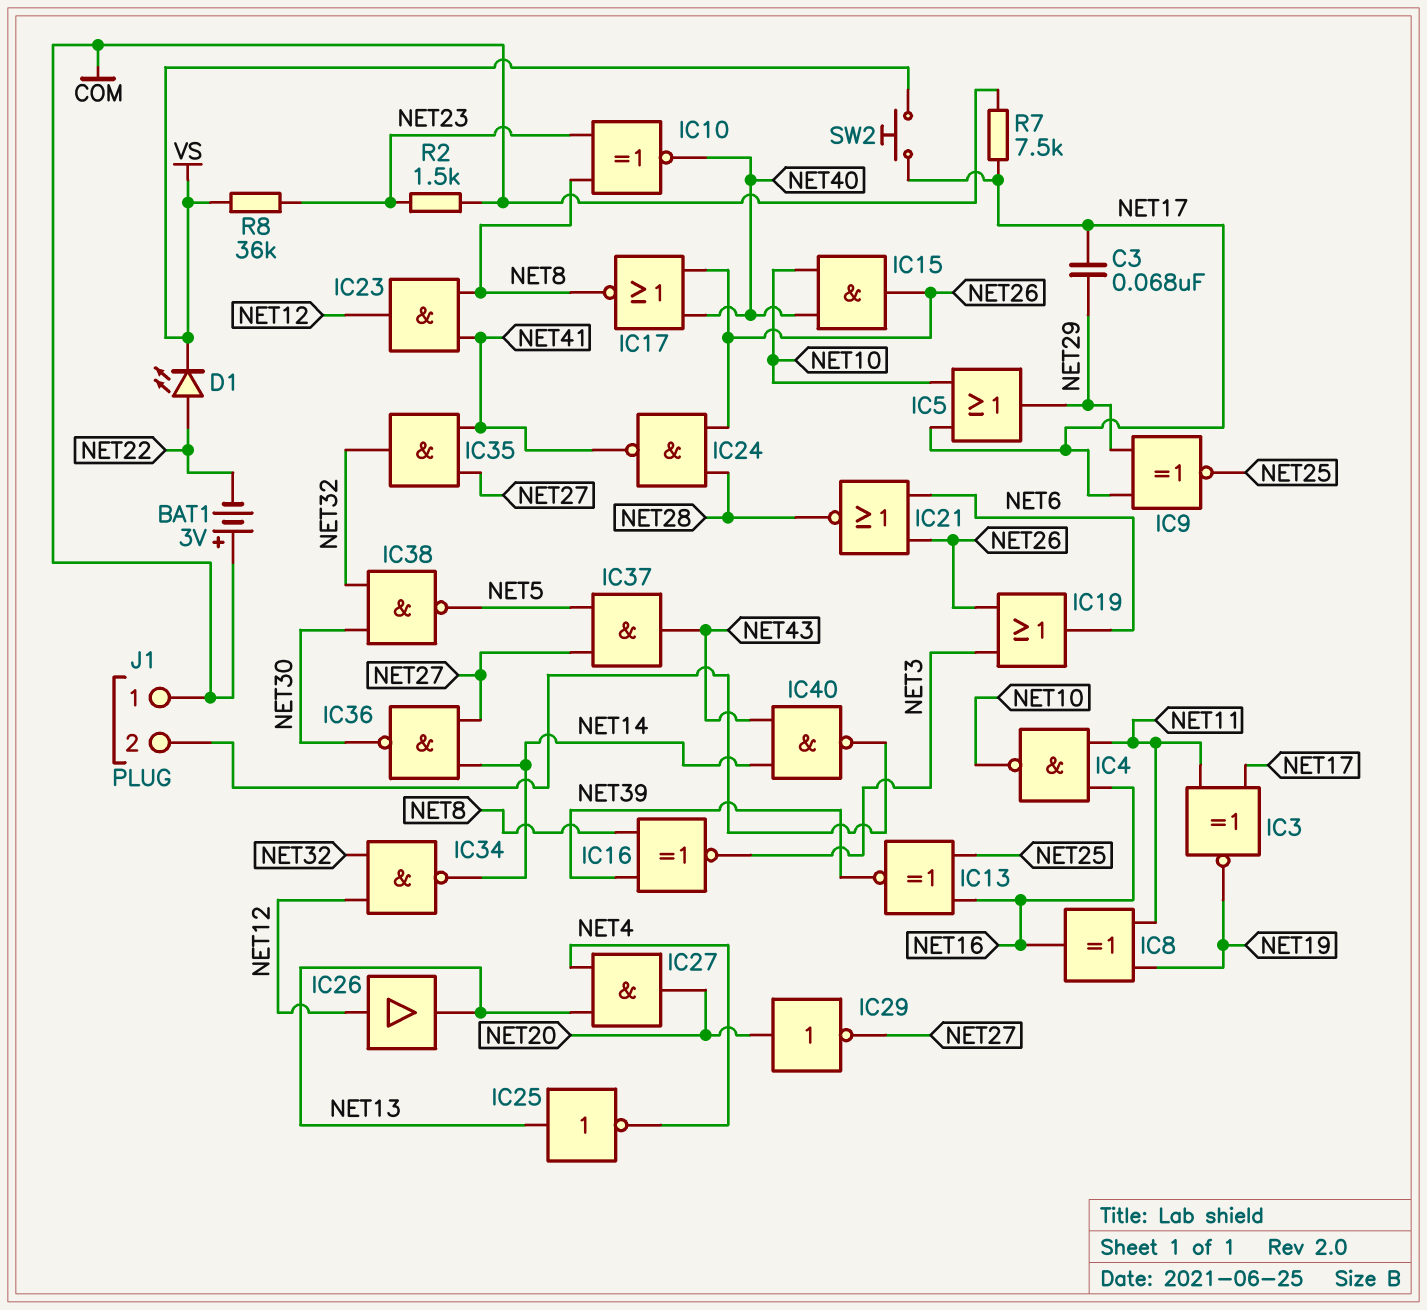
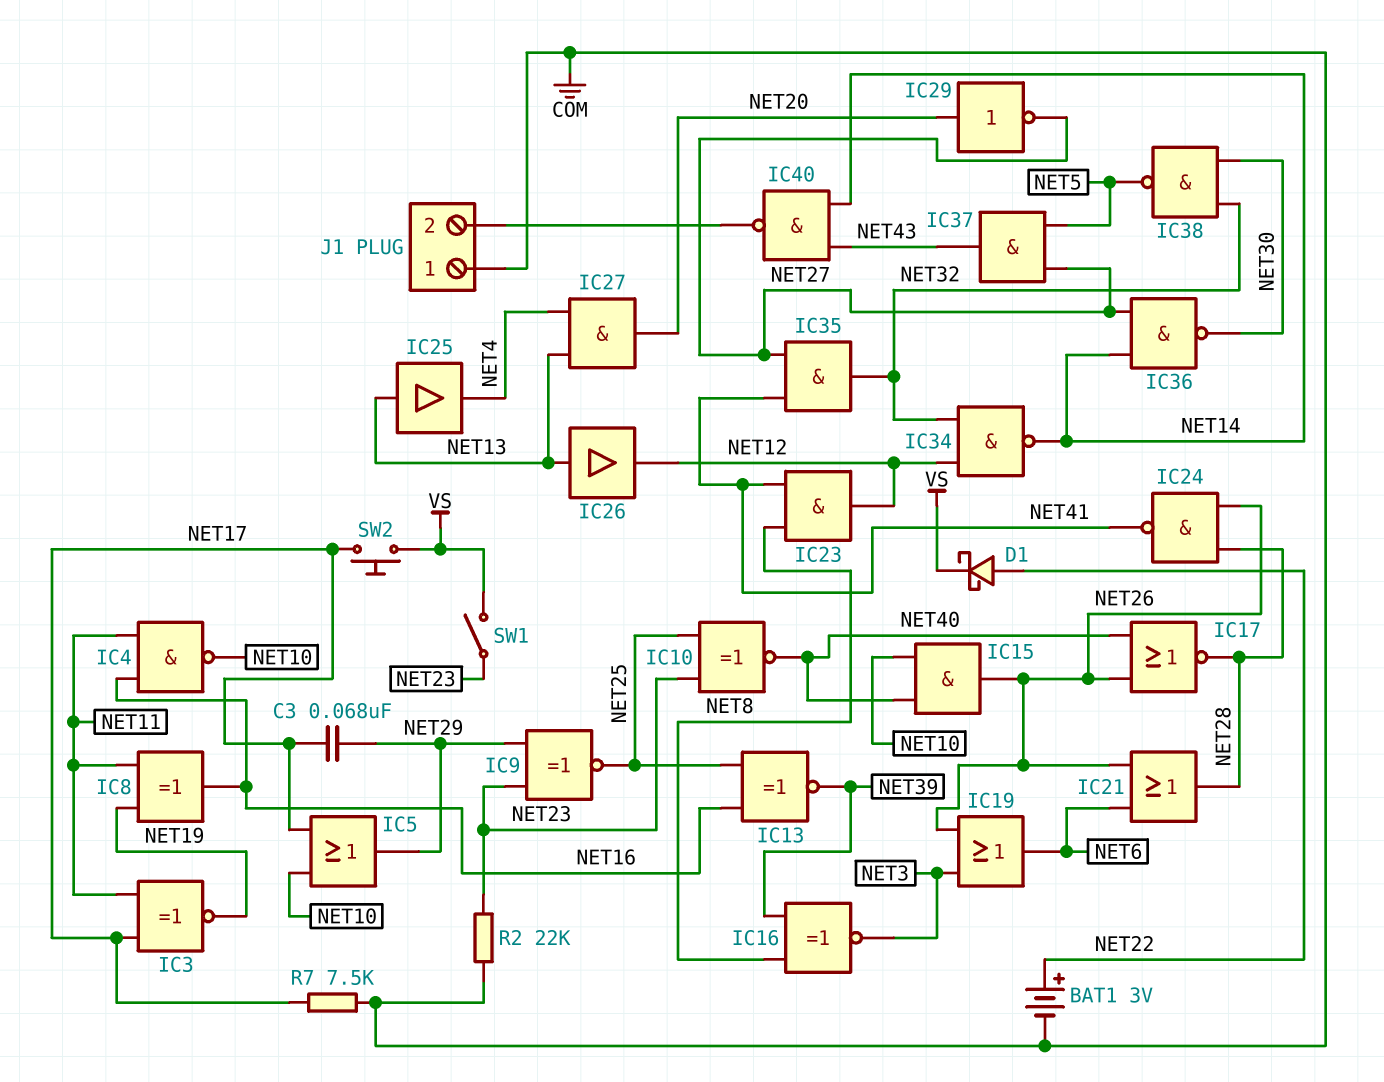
BAT1: 3V (plus COM, minus NET22) -> 3V (plus NET22, minus COM)
D1: LED (A NET22, K VS) -> schottky (A NET22, K VS)
IC9: XNOR (in NET17, in NET29, out NET25) -> XNOR (in NET23, in NET29, out NET25)
IC10: XNOR (in NET8, in NET23, out NET40) -> XNOR (in NET23, in NET25, out NET40)
IC17: NOR (in NET26, in NET40, out NET8) -> NOR (in NET26, in NET40, out NET28)
IC21: NOR (in NET6, in NET26, out NET28) -> OR (in NET6, in NET26, out NET28)
IC25: NOT (in NET13, out NET4) -> buffer (in NET13, out NET4)
IC26: buffer (in NET12, out NET13) -> buffer (in NET13, out NET12)
R2: 1.5k (COM, NET23) -> 22k (COM, NET23)
R8: 36k (NET23, VS) -> none
SW1: none -> switch (NET23, VS)

